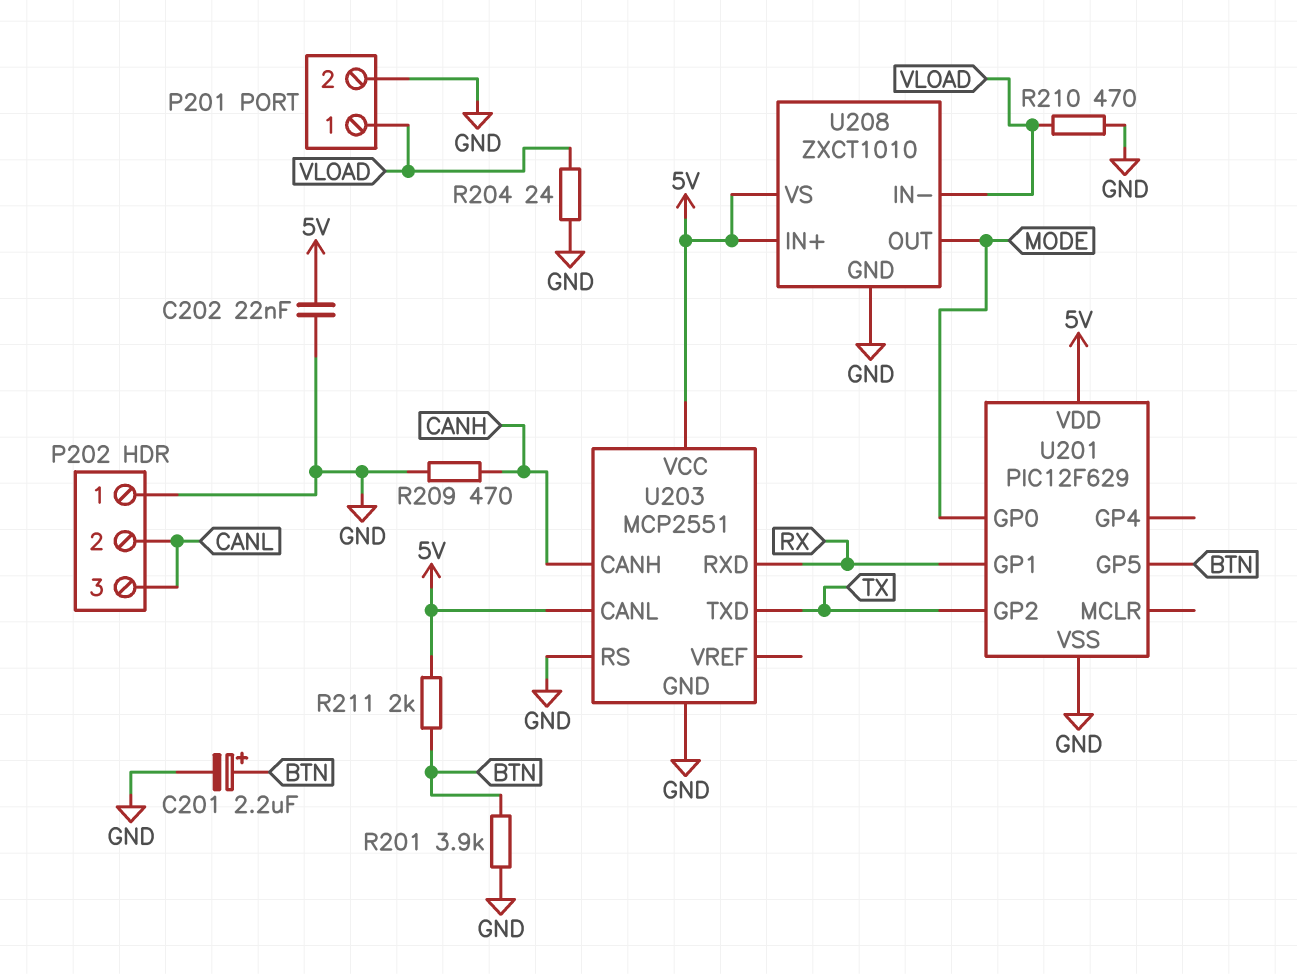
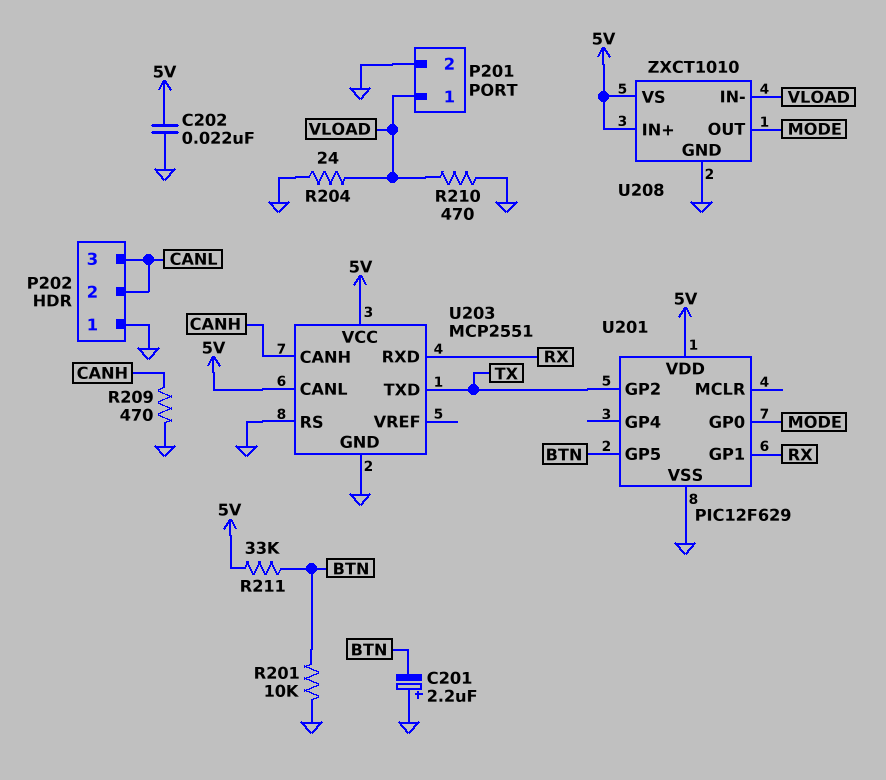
C201: 2.2uF (plus BTN, minus GND) -> 2.2uF (plus GND, minus BTN)
R201: 3.9k (BTN, GND) -> 10k (BTN, GND)
R211: 2k (5V, BTN) -> 33k (5V, BTN)

